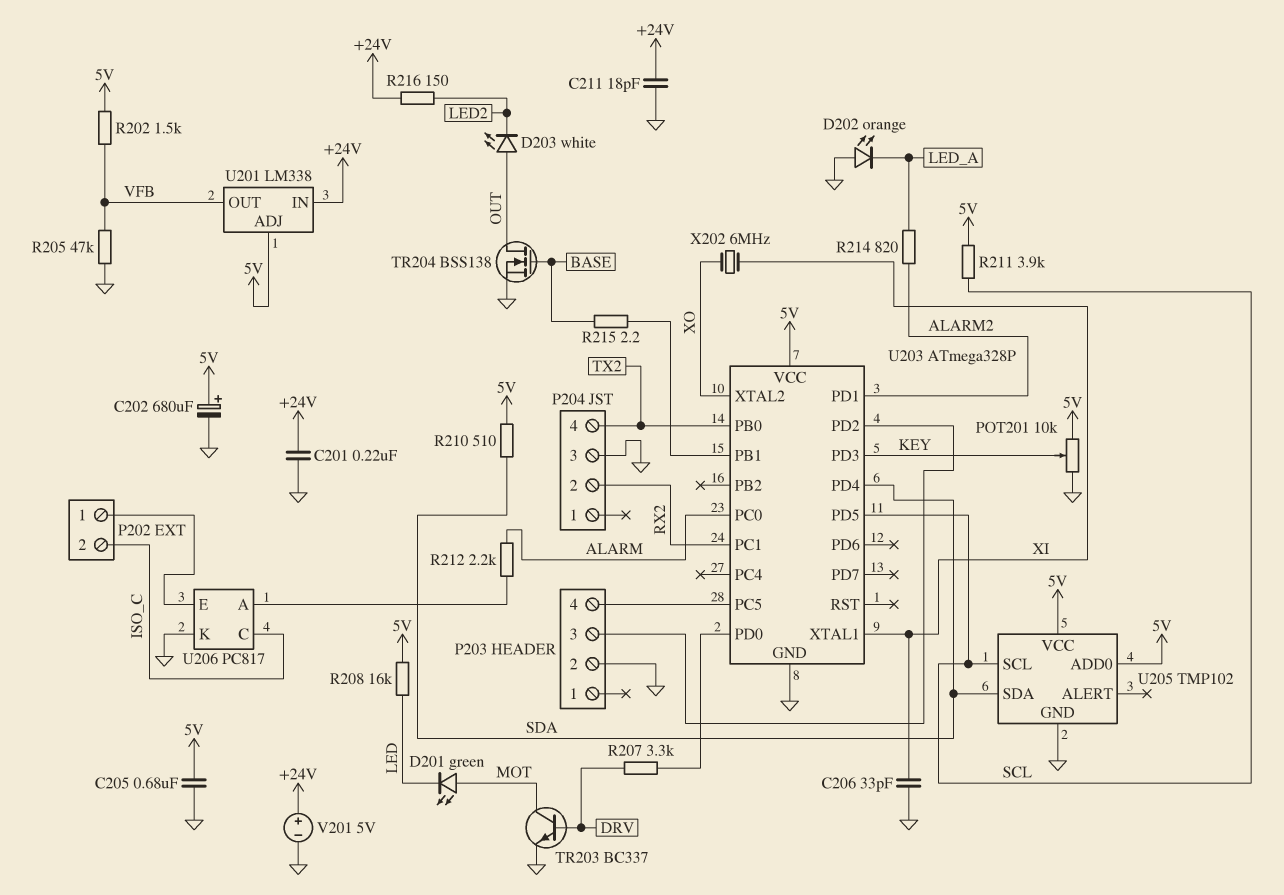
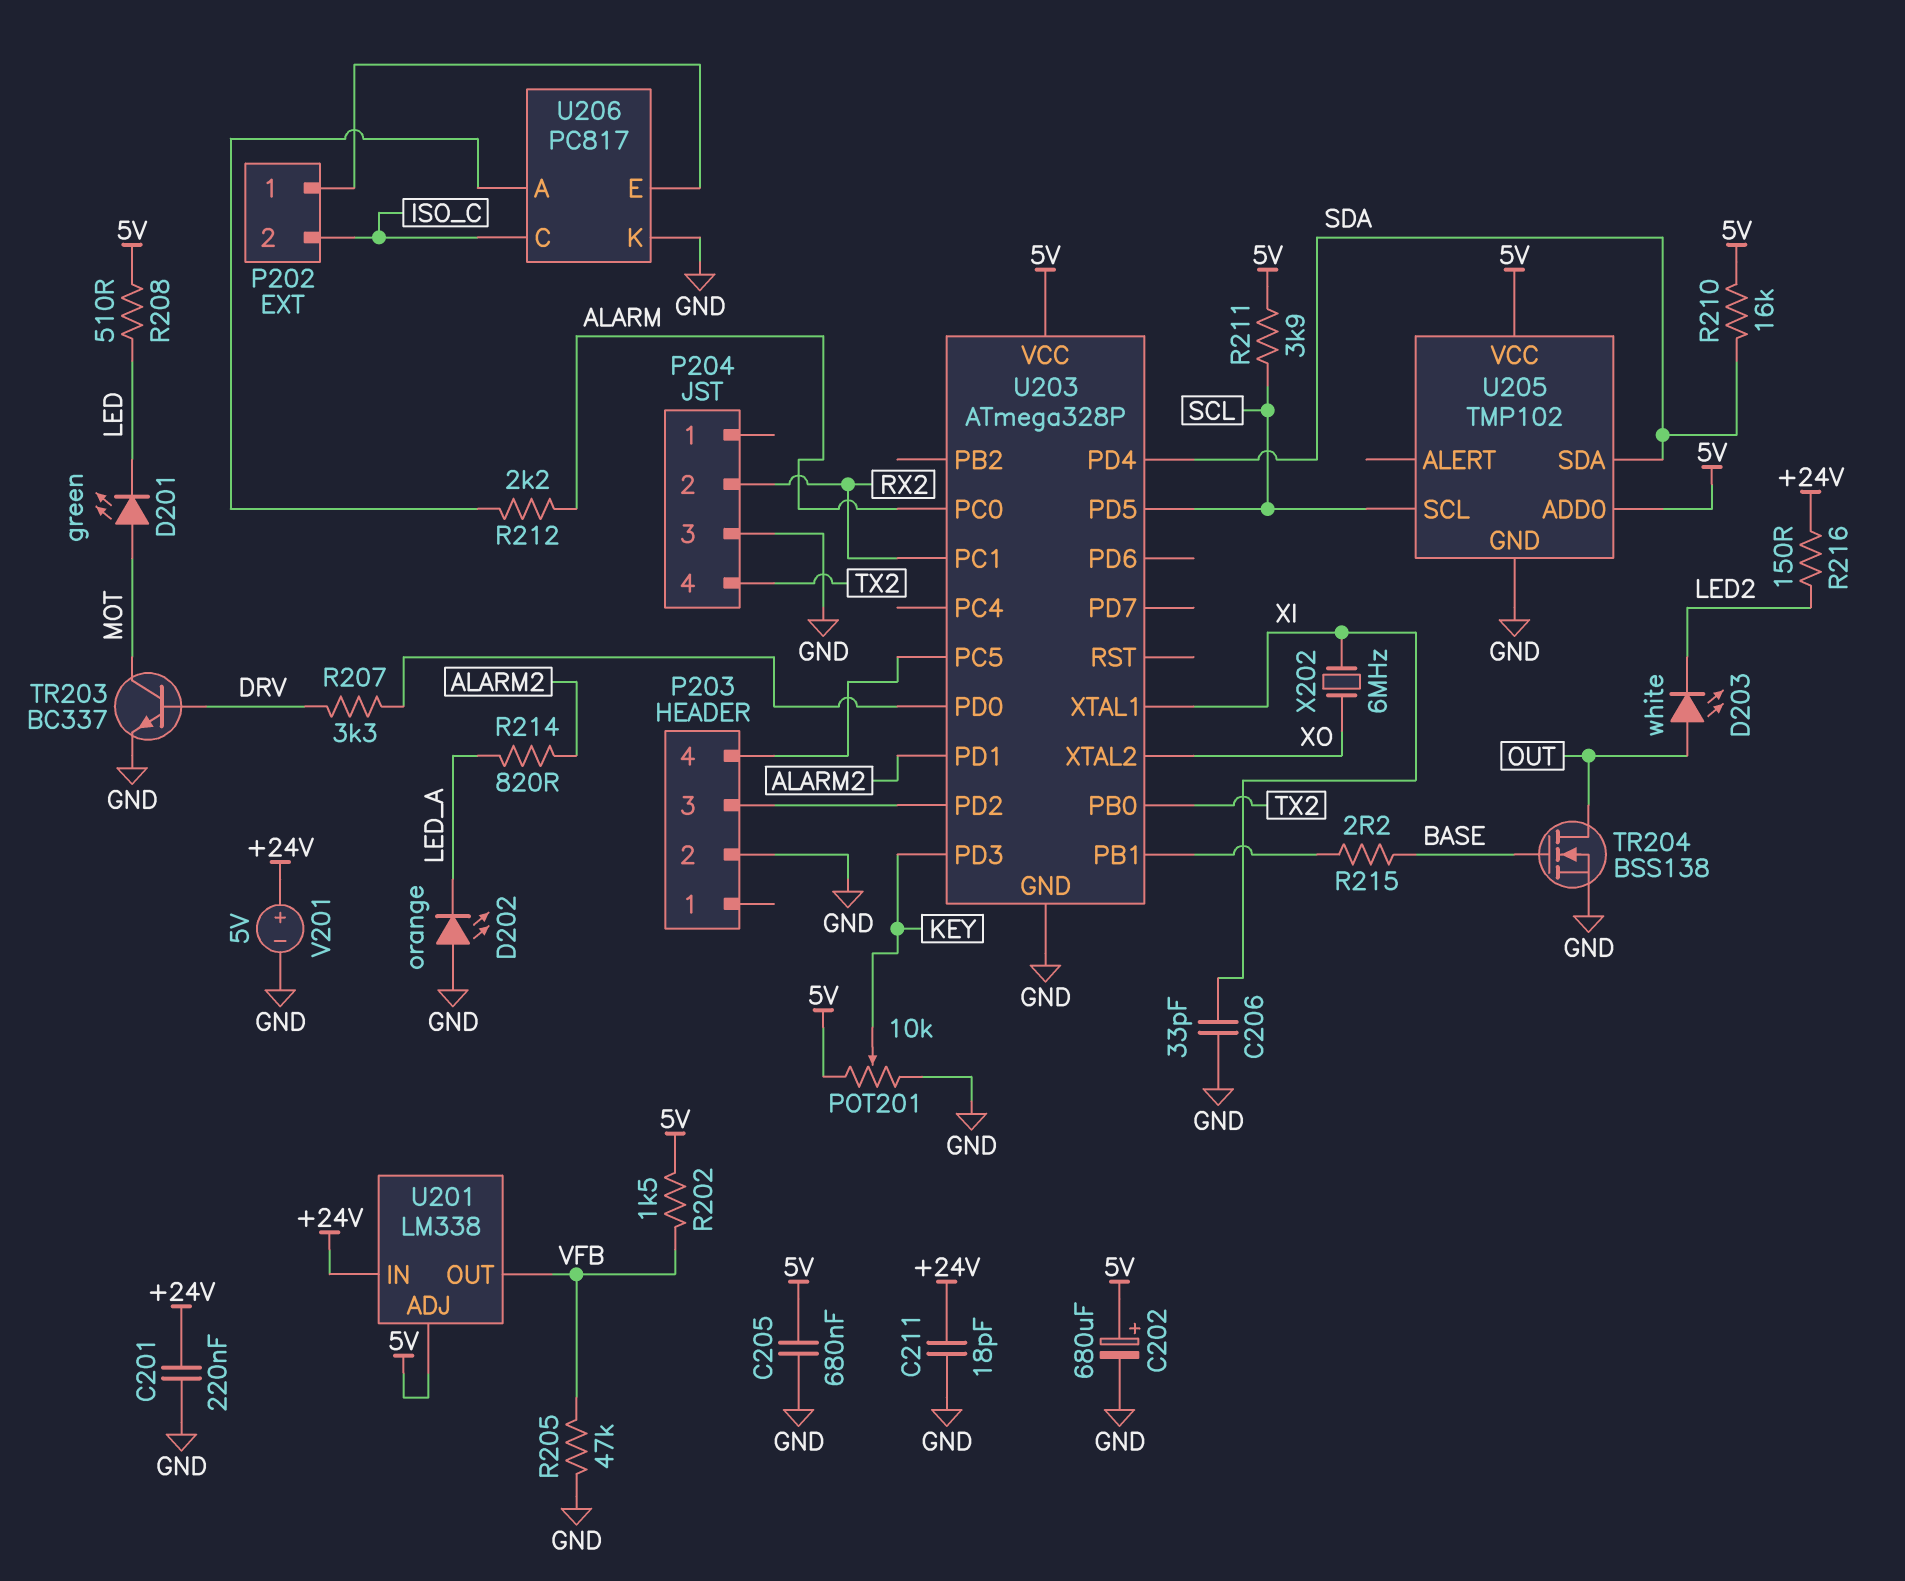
R208: 16k (5V, LED) -> 510 (5V, LED)
R210: 510 (5V, SDA) -> 16k (5V, SDA)

